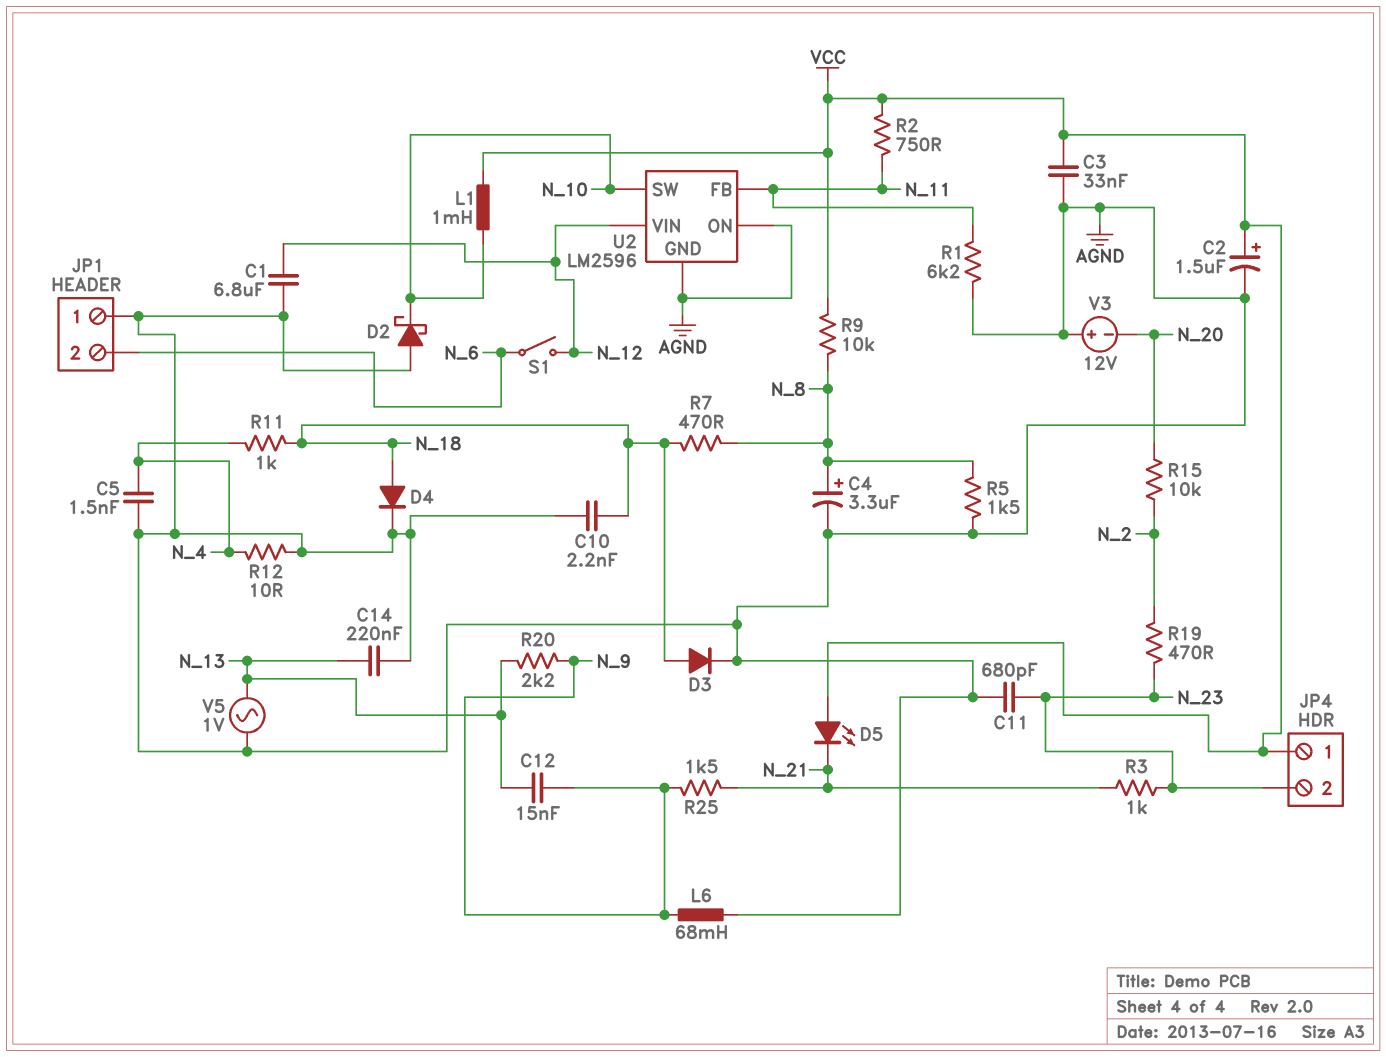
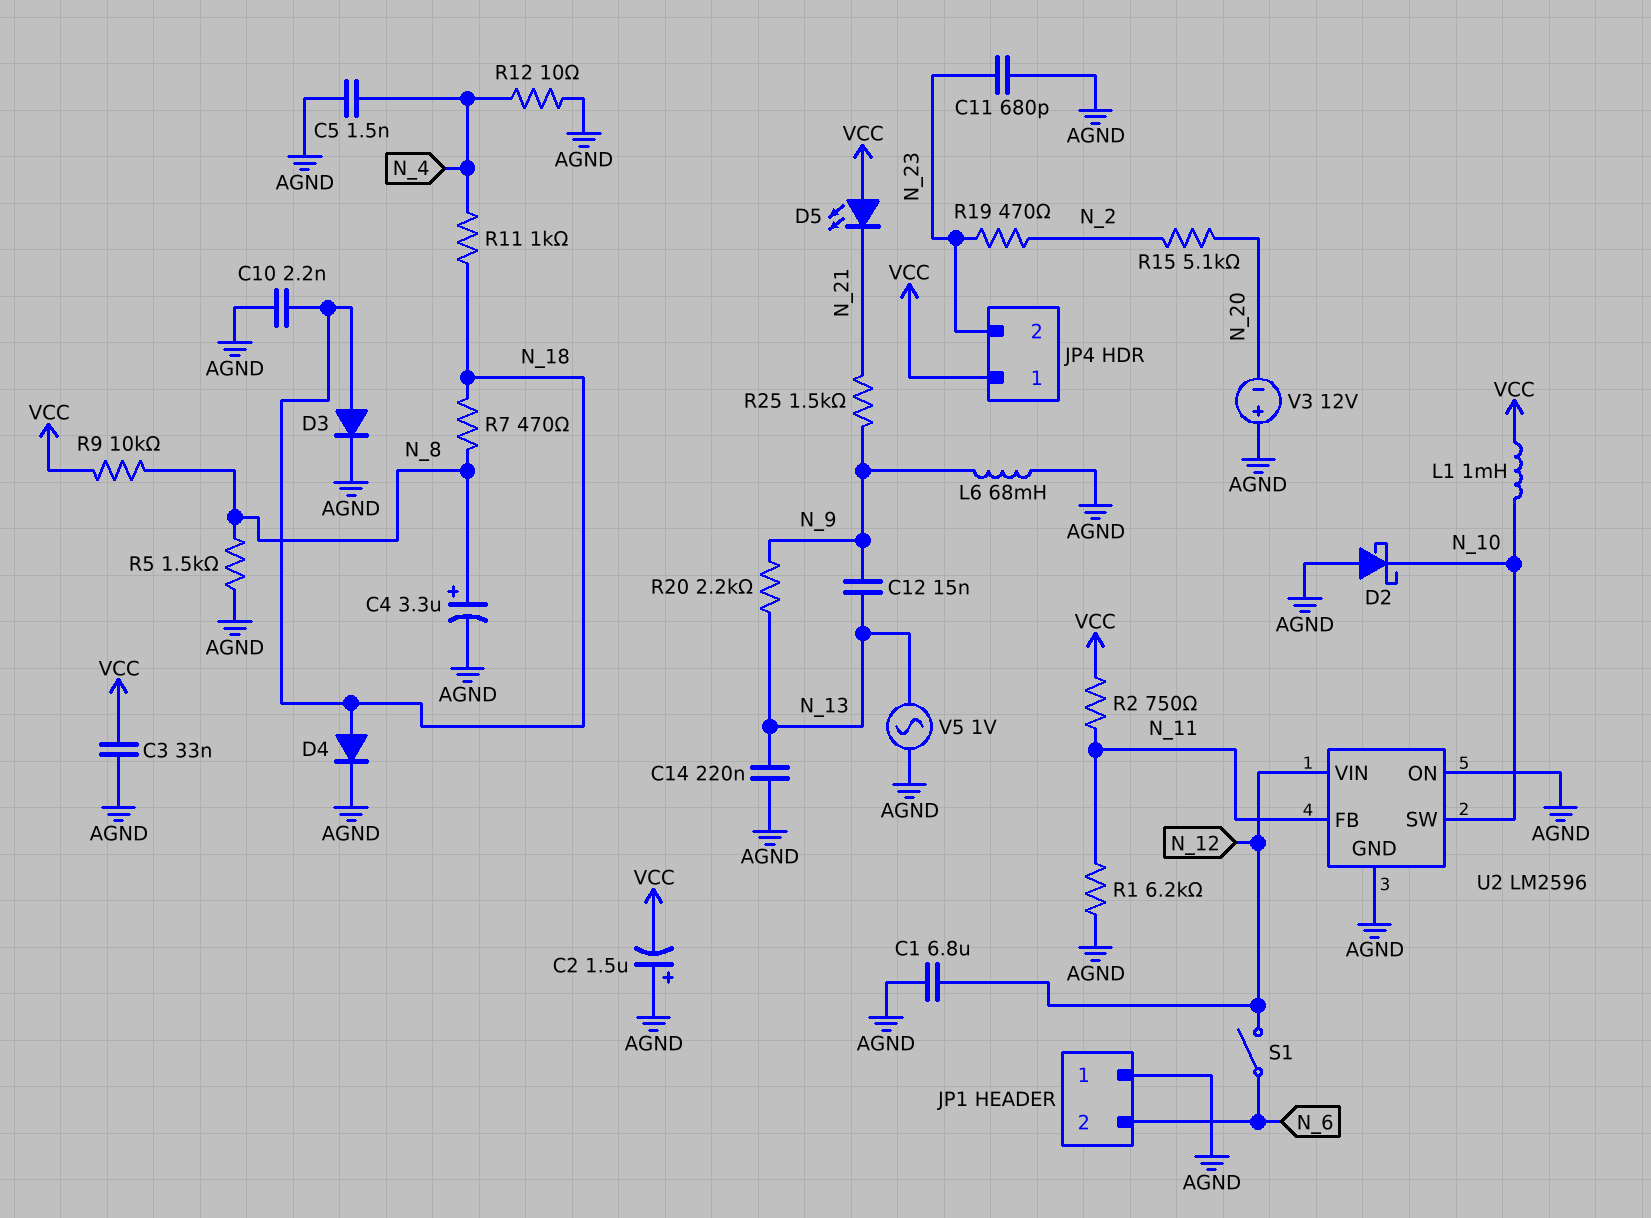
C2: 1.5uF (plus VCC, minus AGND) -> 1.5uF (plus AGND, minus VCC)
R3: 1k (N_21, N_23) -> none
R15: 10k (N_2, N_20) -> 5.1k (N_2, N_20)

